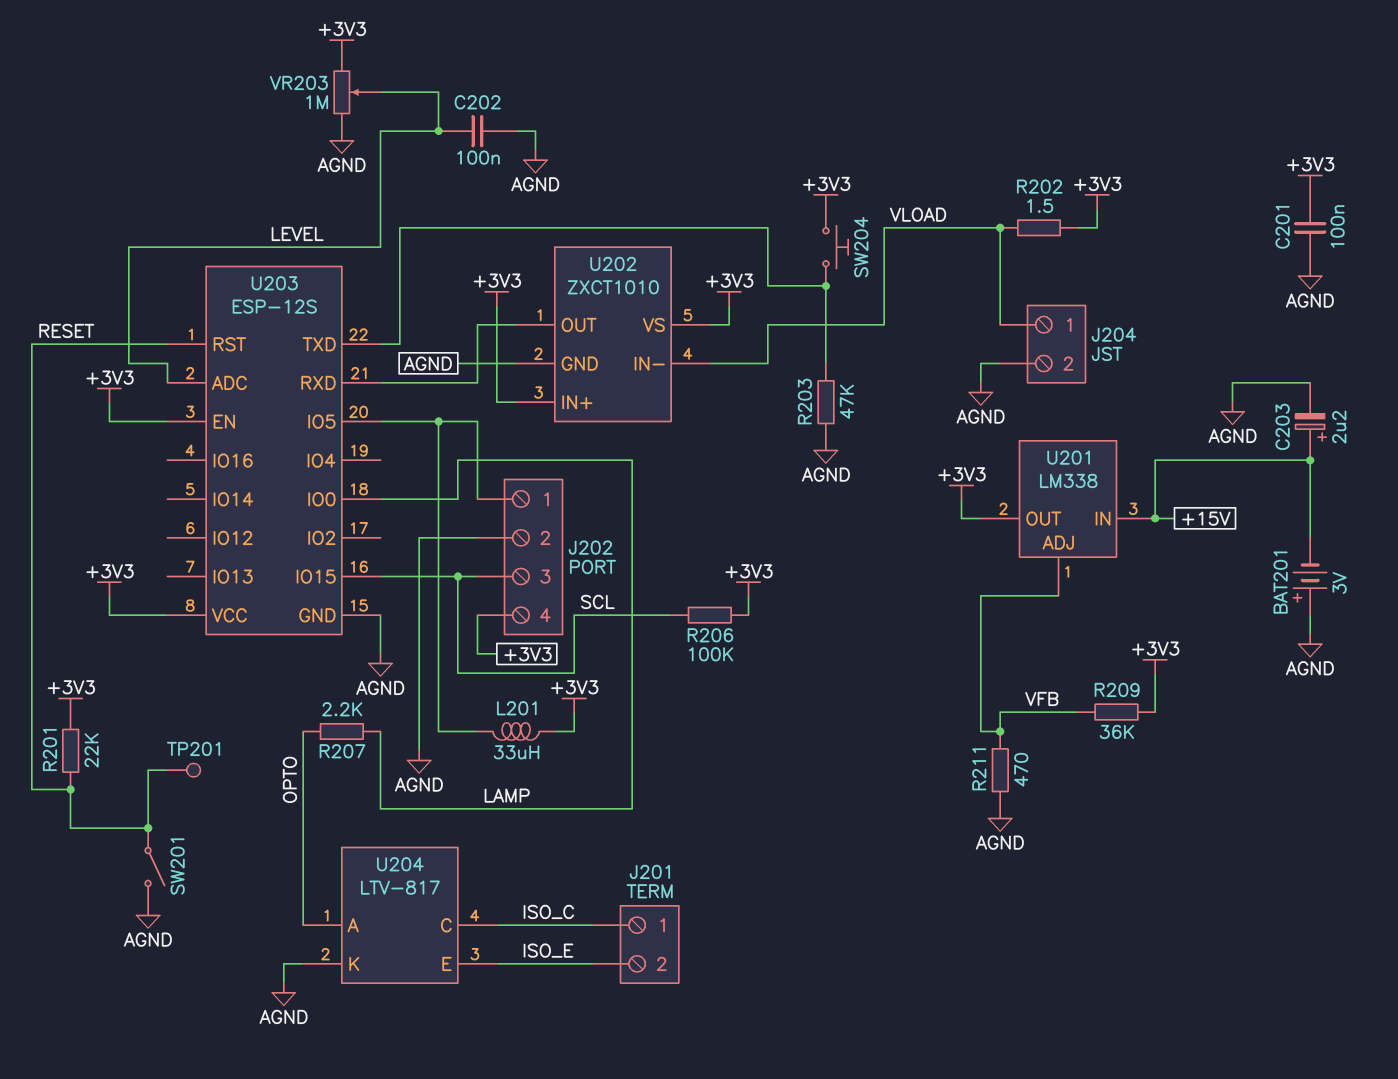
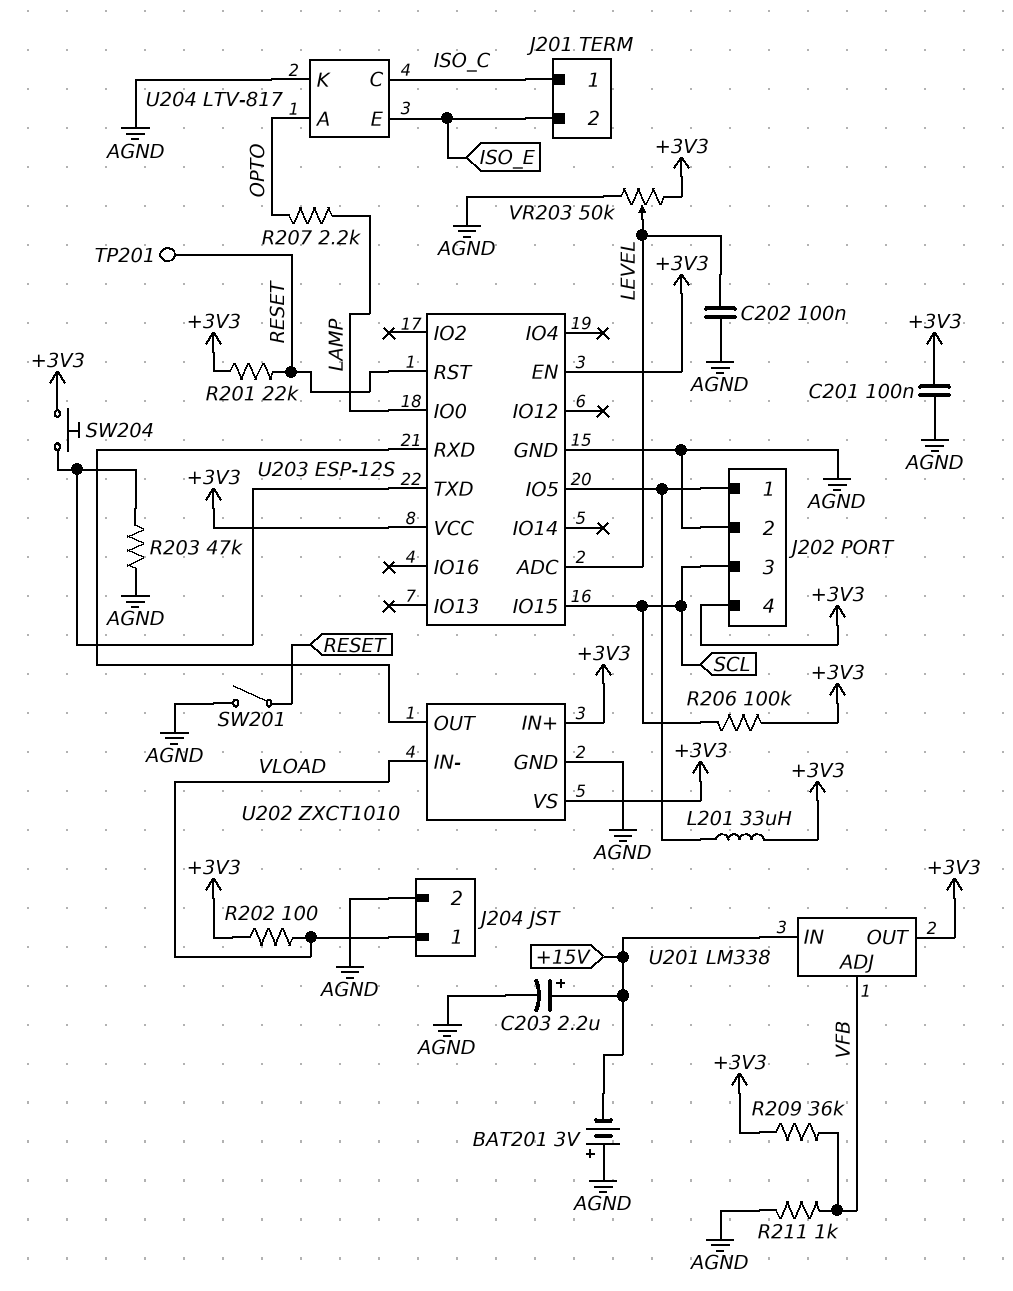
R202: 1.5 (+3V3, VLOAD) -> 100 (+3V3, VLOAD)
R211: 470 (AGND, VFB) -> 1k (AGND, VFB)
VR203: 1M (+3V3, AGND, wiper LEVEL) -> 50k (+3V3, AGND, wiper LEVEL)

